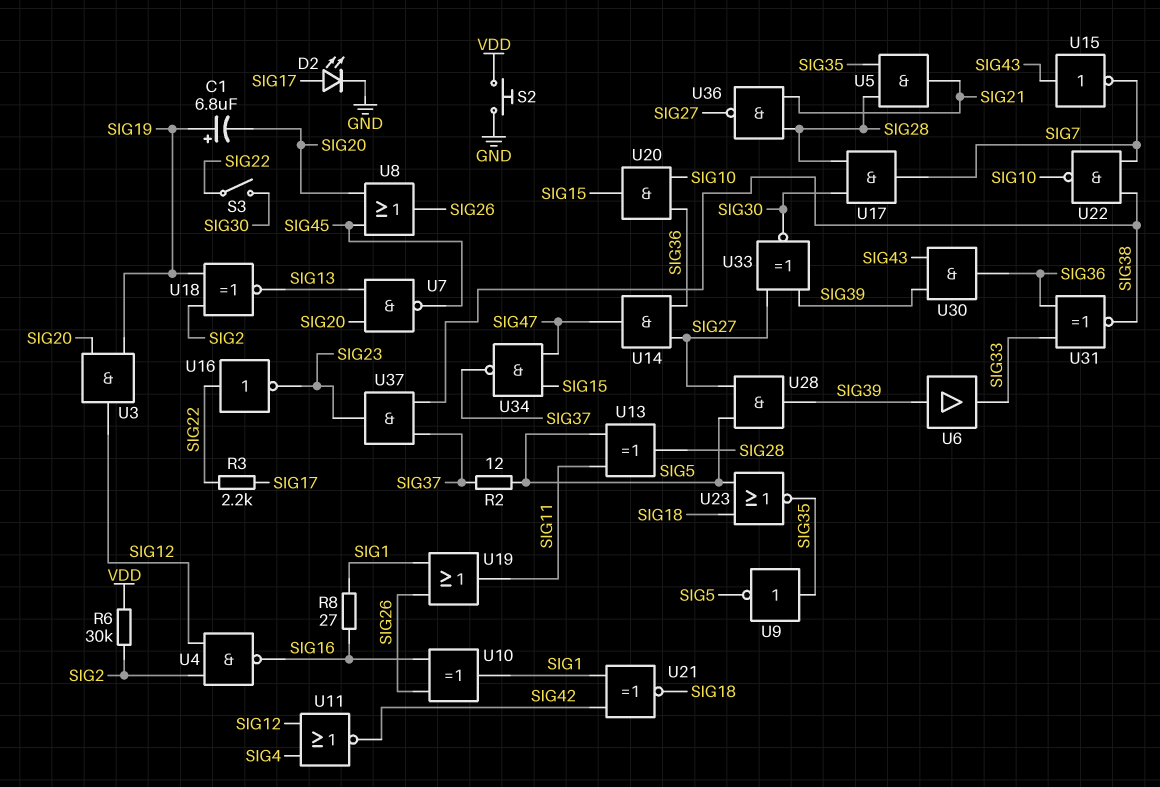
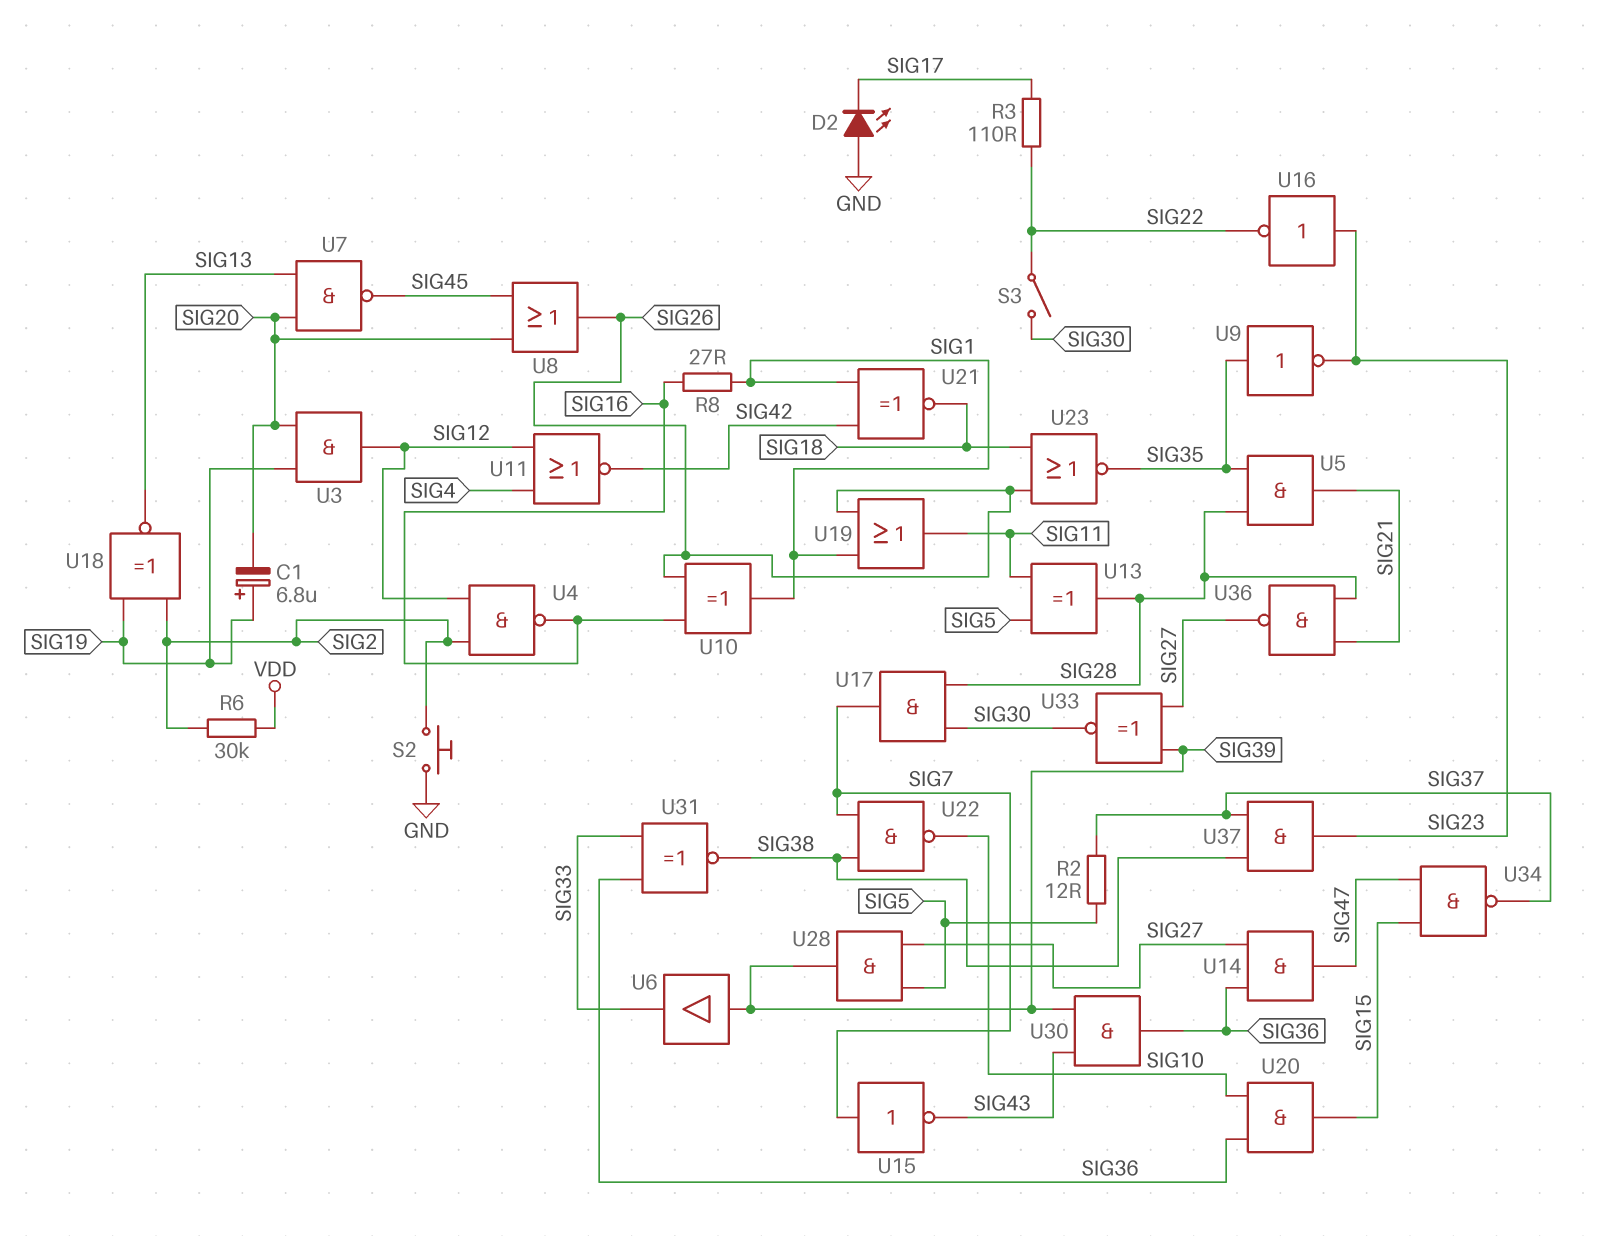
D2: LED (A SIG17, K GND) -> LED (A GND, K SIG17)
R3: 2.2k (SIG17, SIG22) -> 110 (SIG17, SIG22)
S2: button (GND, VDD) -> button (GND, SIG2)
U9: NOT (in SIG35, out SIG5) -> NOT (in SIG35, out SIG23)
U15: NOT (in SIG43, out SIG7) -> NOT (in SIG7, out SIG43)
U16: NOT (in SIG22, out SIG23) -> NOT (in SIG23, out SIG22)
U23: NOR (in SIG5, in SIG18, out SIG35) -> NOR (in SIG18, in SIG26, out SIG35)

